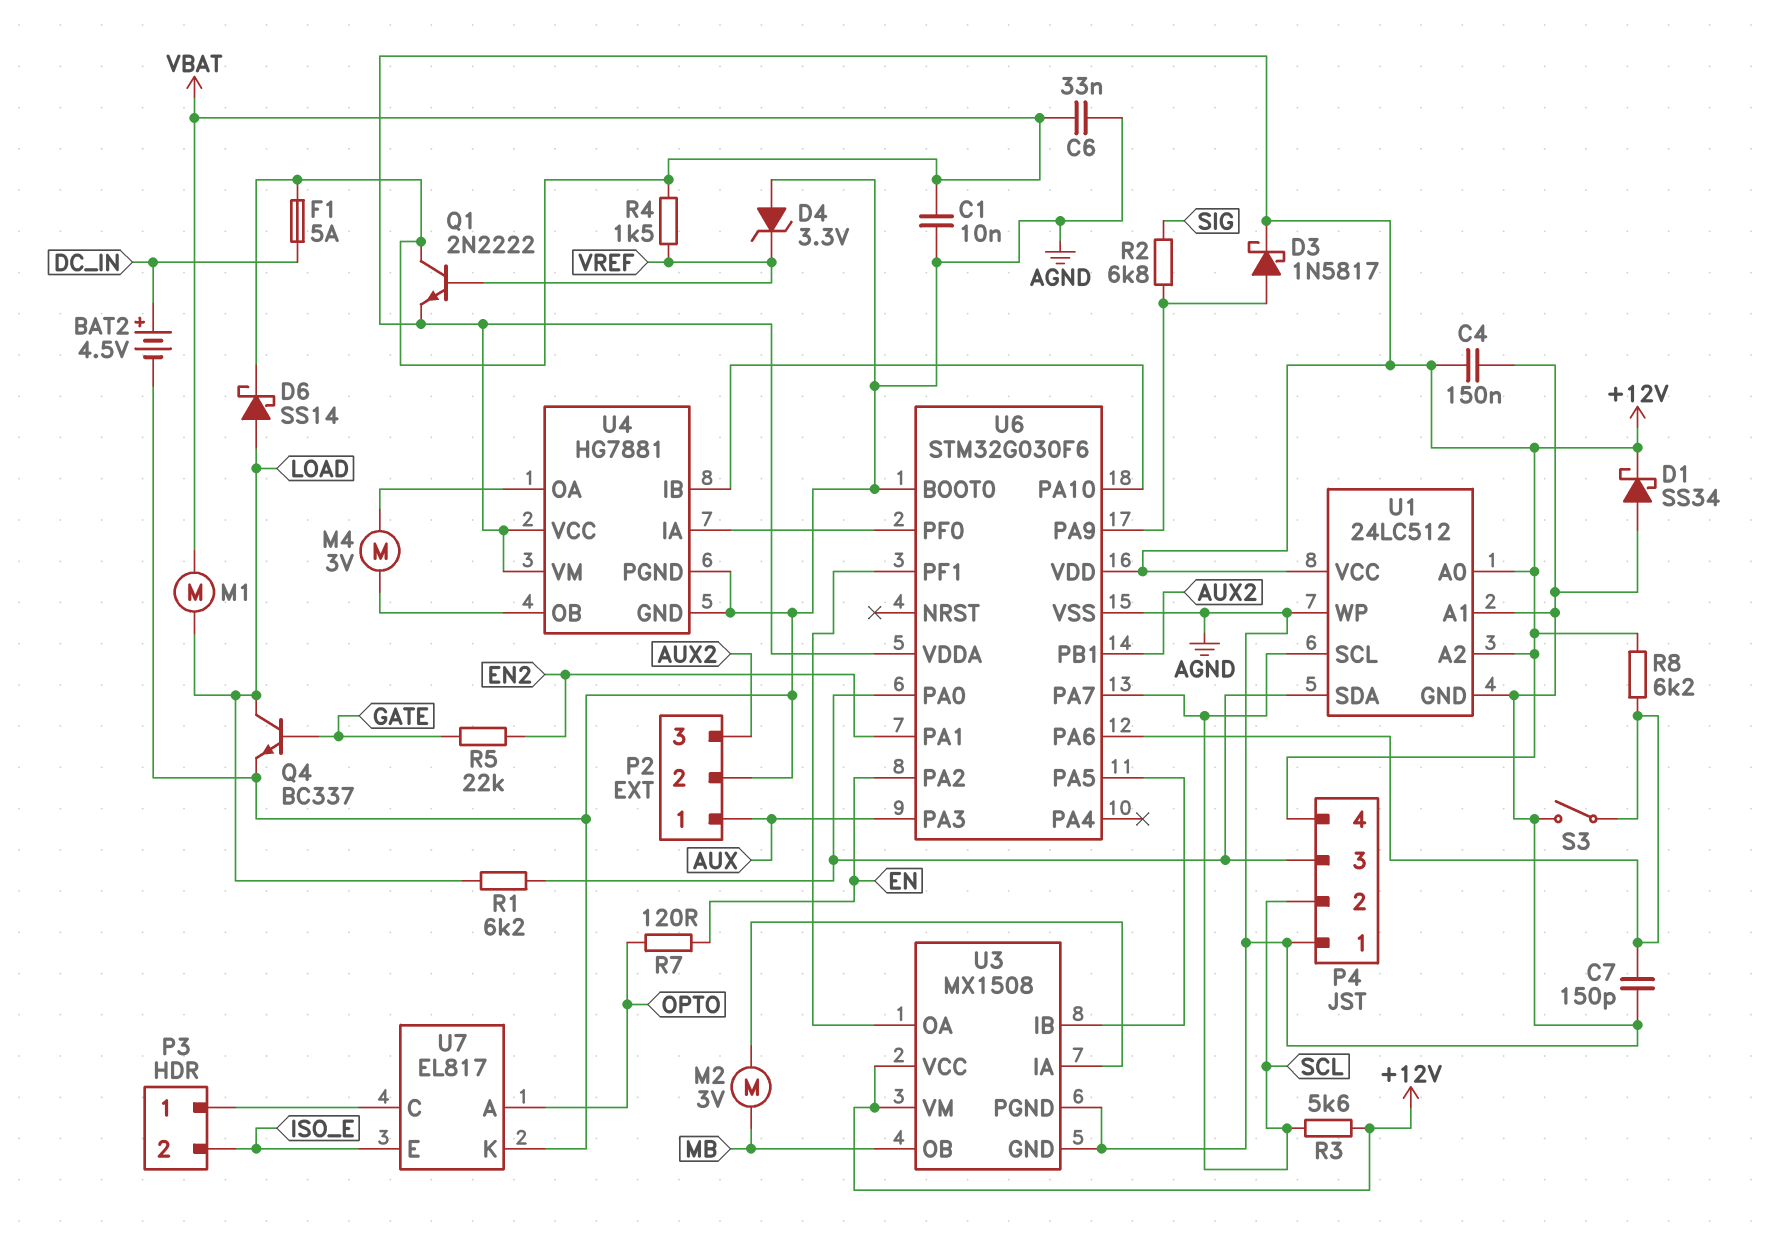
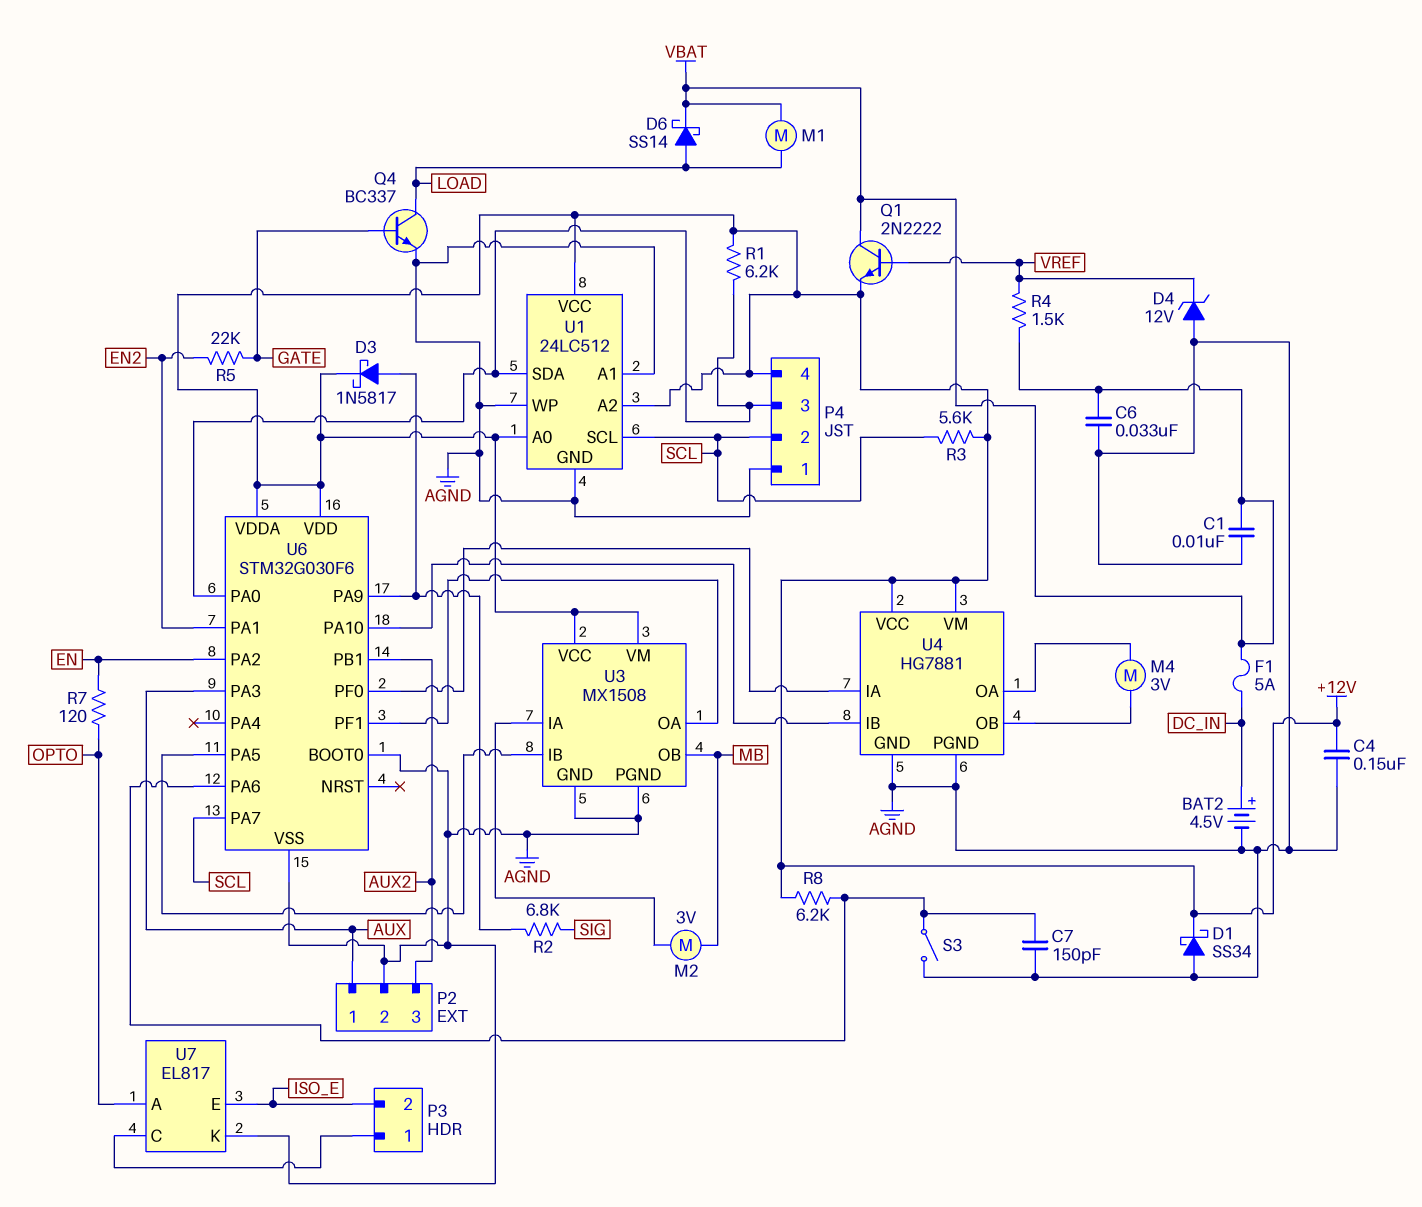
D4: zener 3.3V (A AGND, K VREF) -> zener 12V (A AGND, K VREF)
R1: 6.2k (LOAD, P4/3) -> 6.2k (+12V, P4/3)

